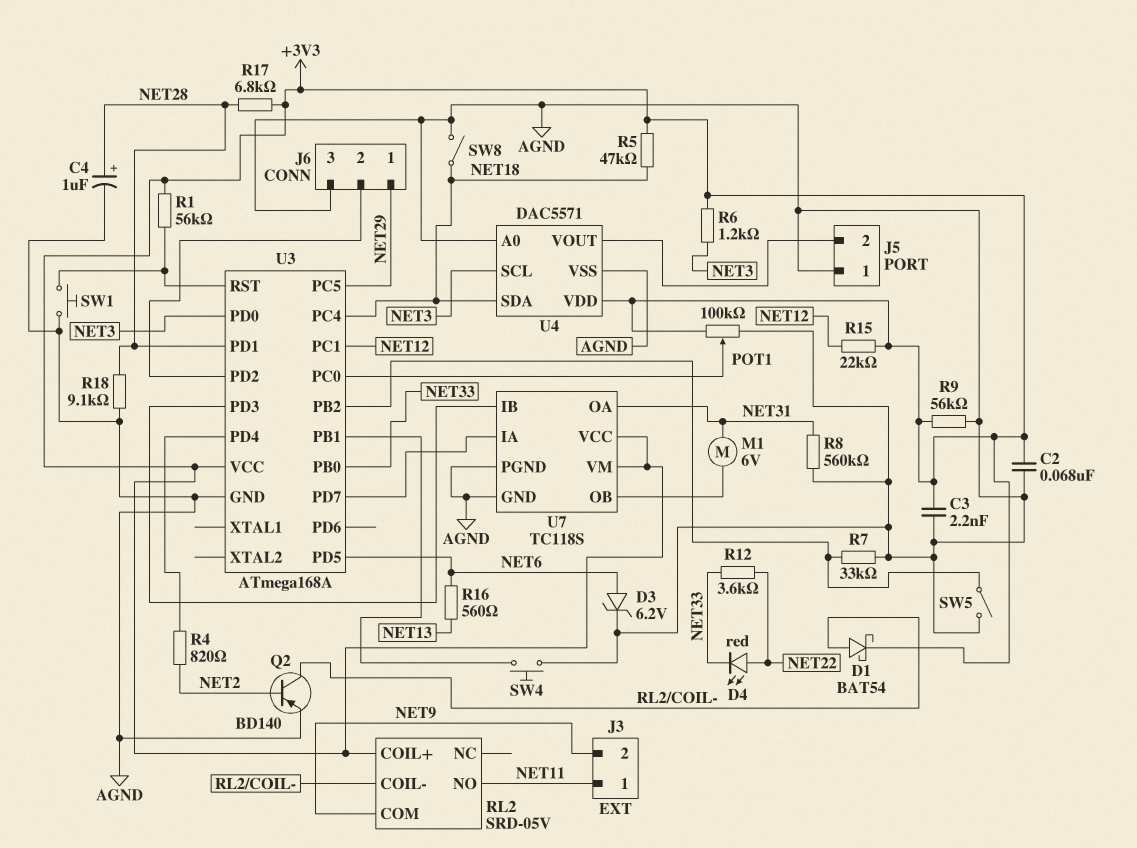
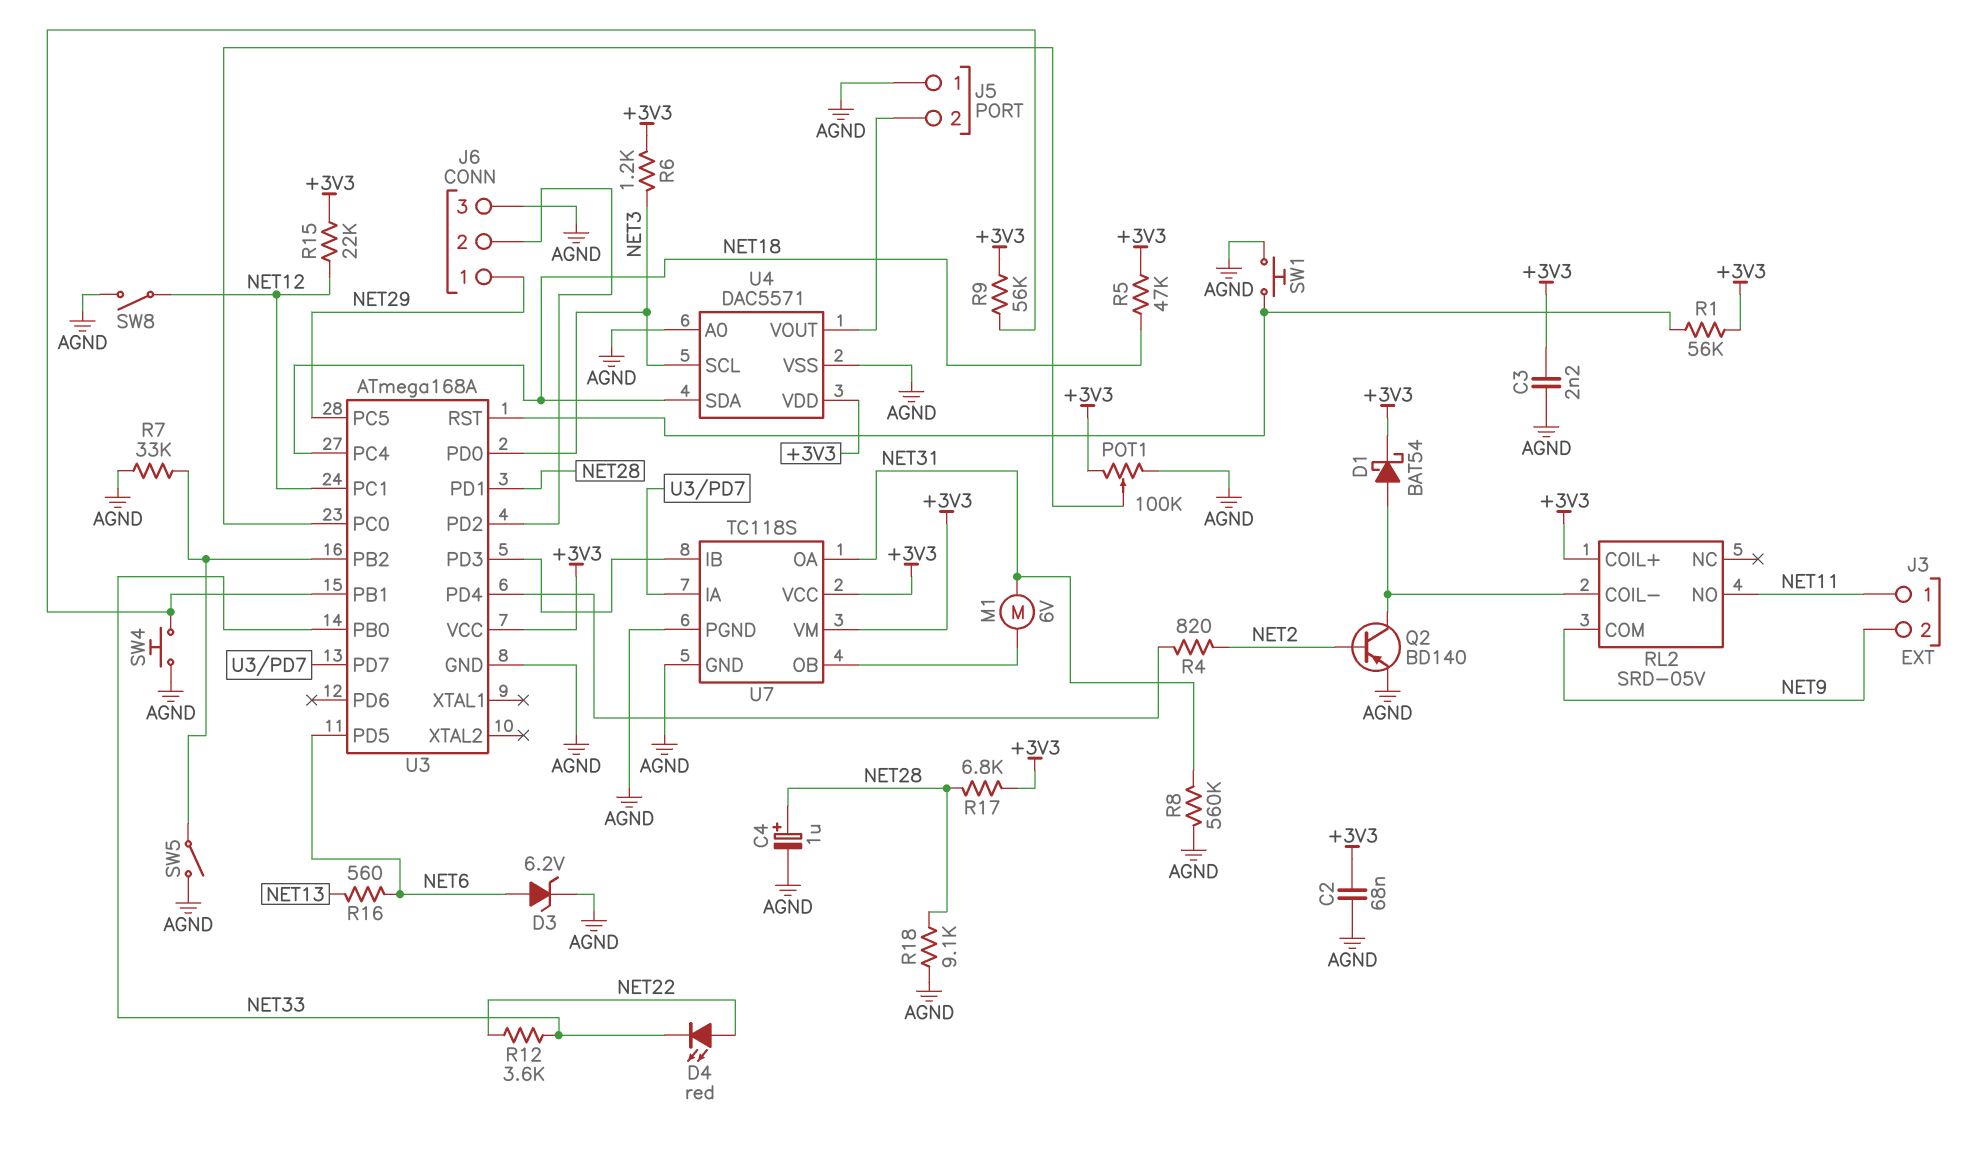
R9: 56k (+3V3, AGND) -> 56k (+3V3, U3/PB1)
SW8: switch (AGND, NET18) -> switch (AGND, NET12)

